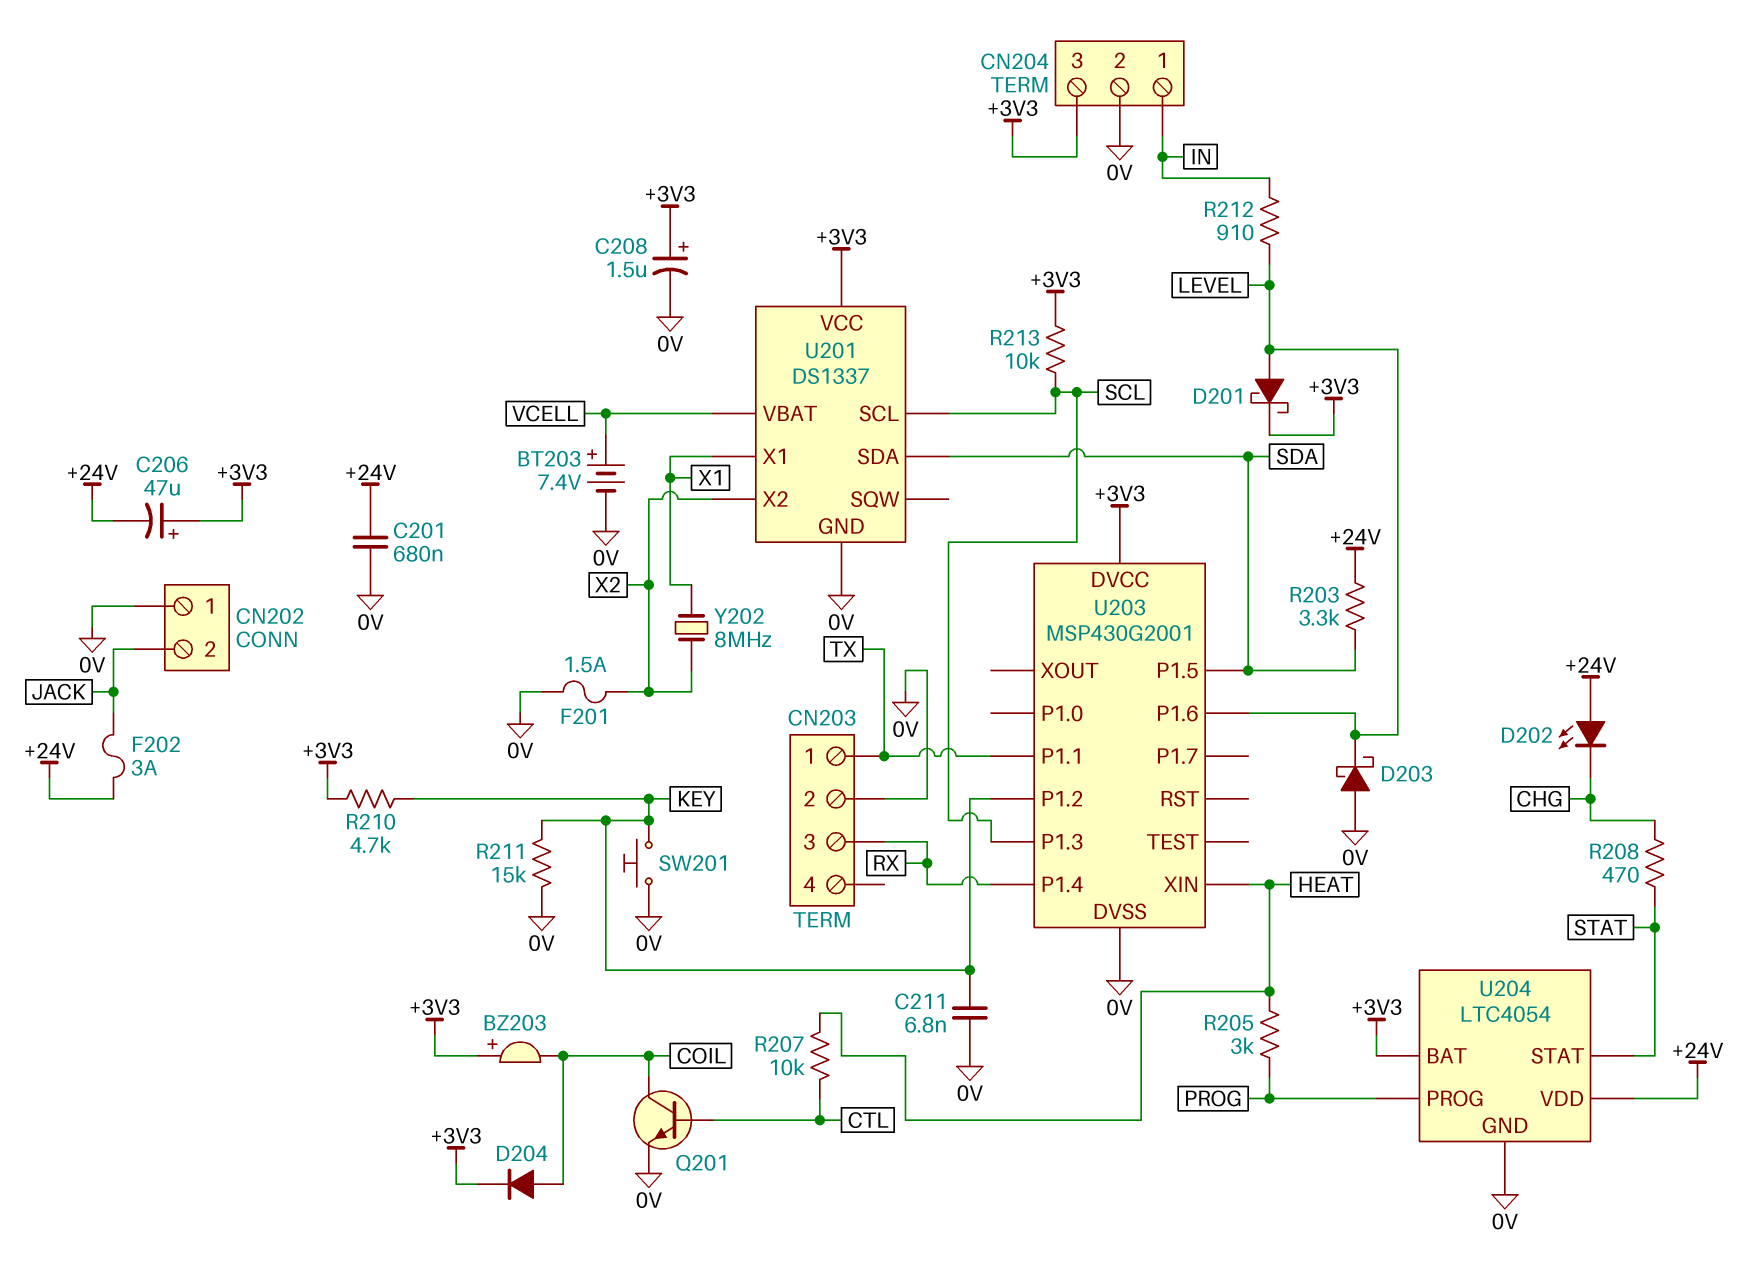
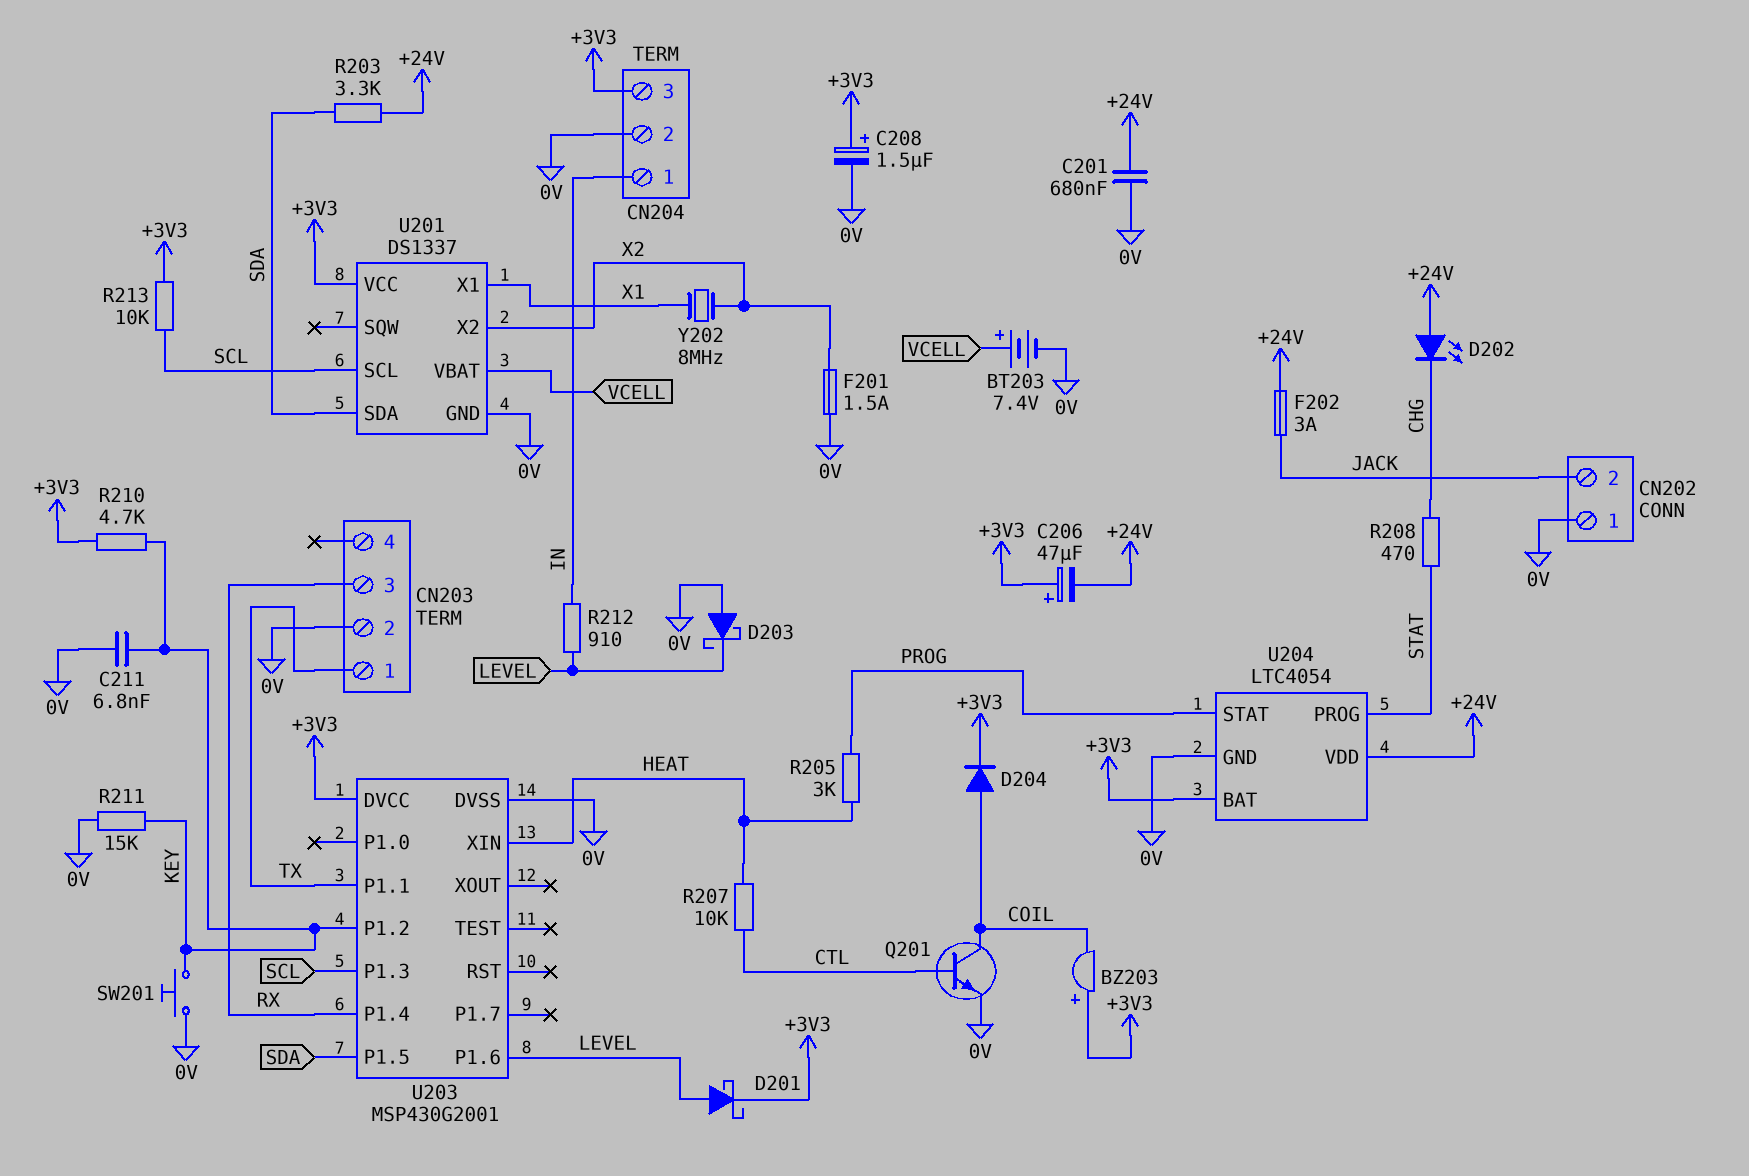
U204 pin PROG: PROG -> STAT
U204 pin STAT: STAT -> PROG

